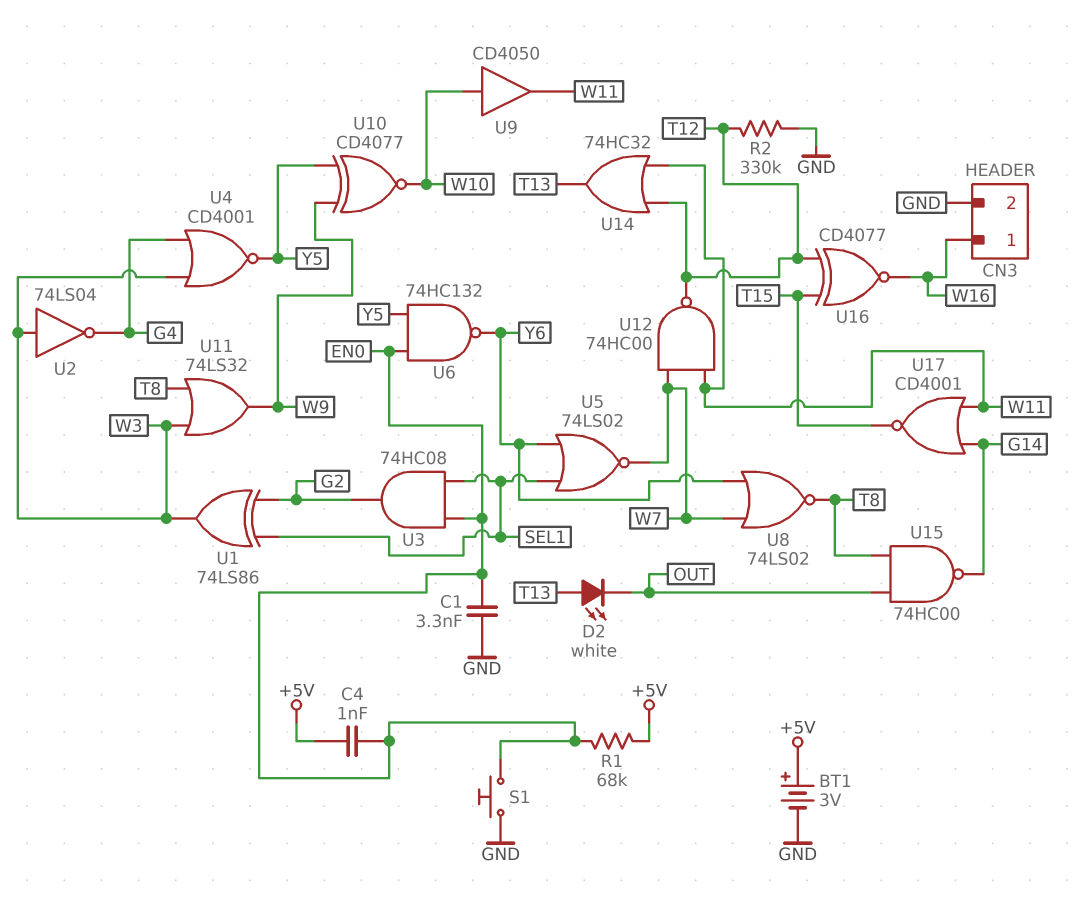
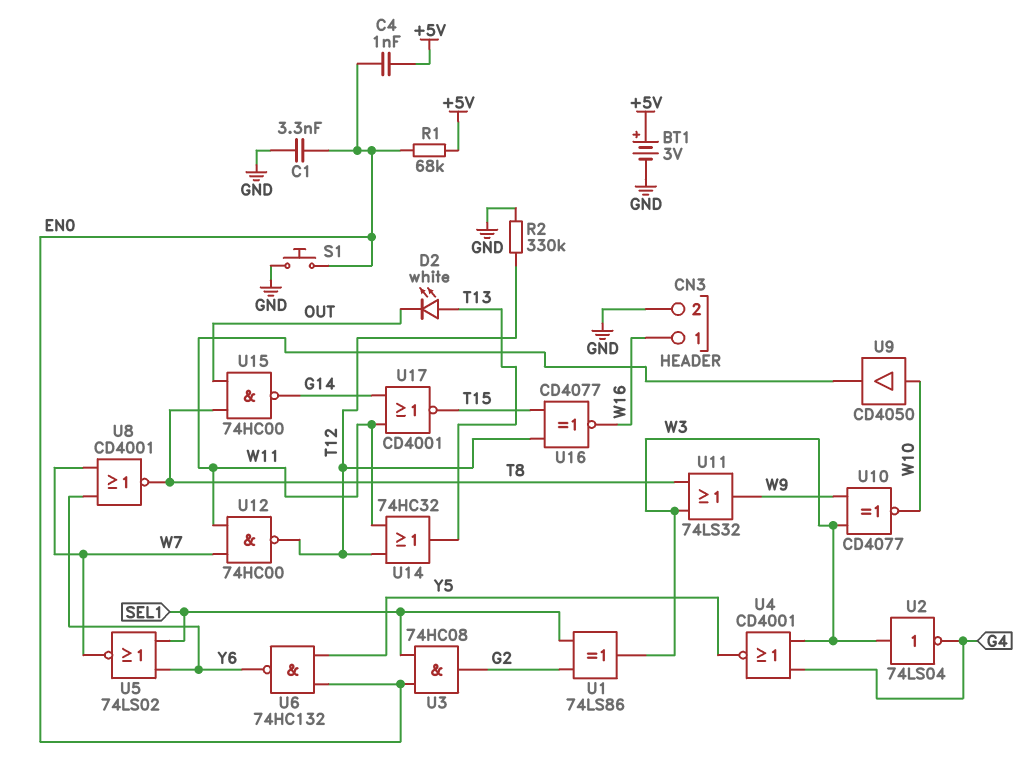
U8: NOR 74LS02 (in W7, in Y6, out T8) -> NOR CD4001 (in W7, in Y6, out T8)
U10: XNOR CD4077 (in W9, in Y5, out W10) -> XNOR CD4077 (in W3, in W9, out W10)

